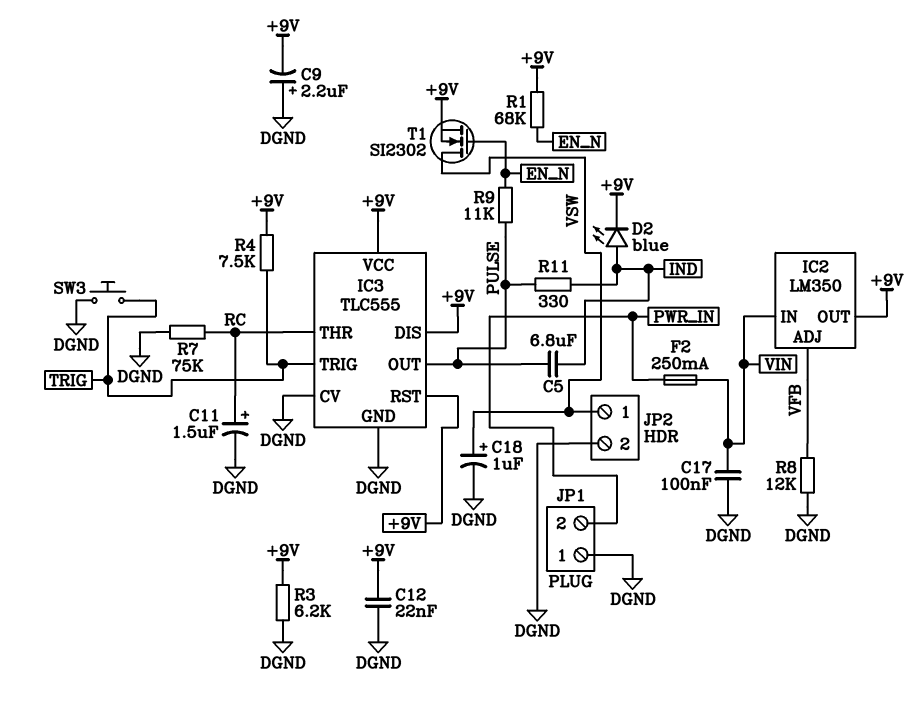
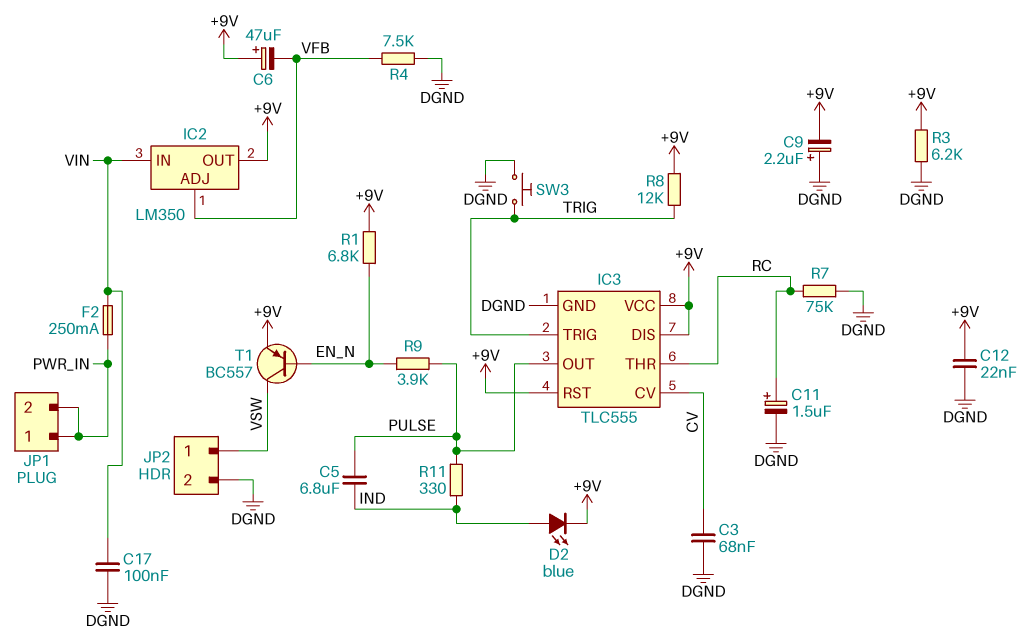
C3: none -> 68nF (CV, DGND)
C6: none -> 47uF (plus +9V, minus VFB)
C18: 1uF (plus VSW, minus DGND) -> none
IC3 pin CV: DGND -> CV
JP1 pin 1: DGND -> PWR_IN
R1: 68k (+9V, EN_N) -> 6.8k (+9V, EN_N)
R4: 7.5k (+9V, TRIG) -> 7.5k (DGND, VFB)
R8: 12k (DGND, VFB) -> 12k (+9V, TRIG)
R9: 11k (EN_N, PULSE) -> 3.9k (EN_N, PULSE)
T1: NMOS SI2302 (G EN_N, D VSW, S +9V) -> PNP BC557 (B EN_N, C VSW, E +9V)

